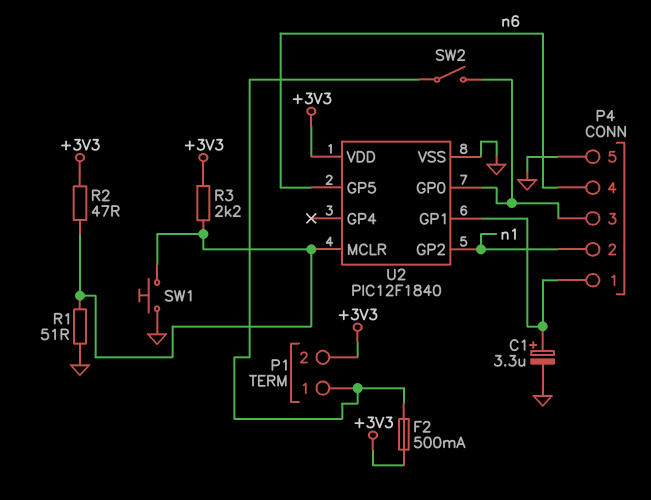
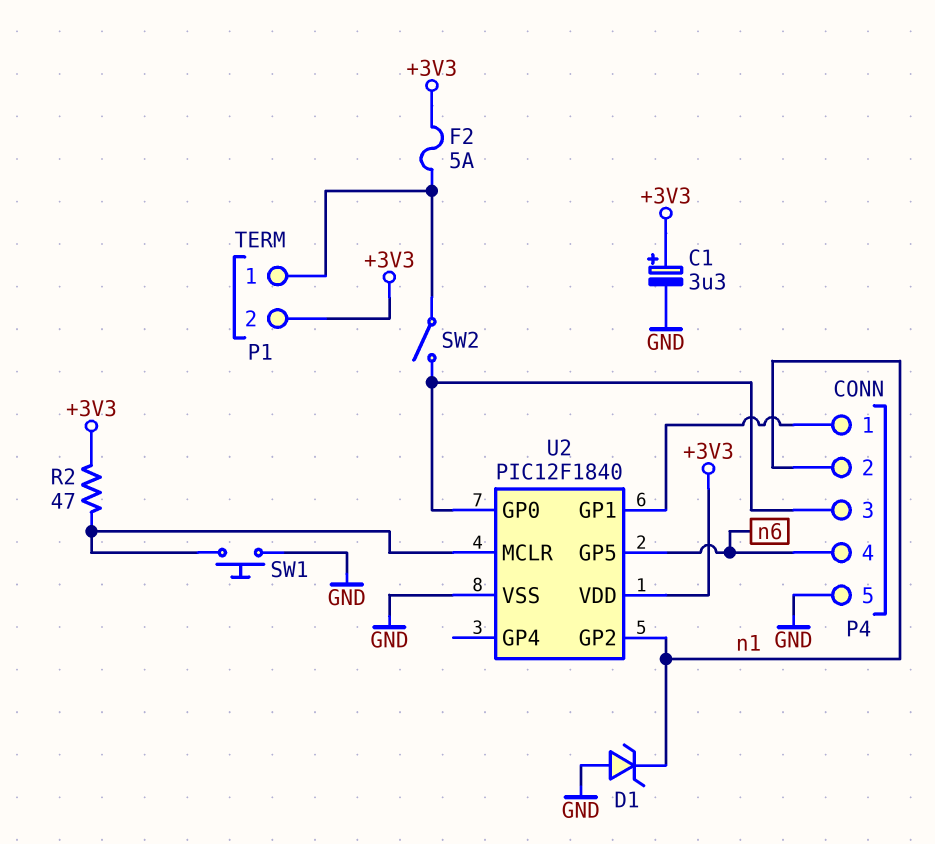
C1: 3.3uF (plus P4/1, minus GND) -> 3.3uF (plus +3V3, minus GND)
D1: none -> zener (A GND, K n1)
F2: 500mA (+3V3, P1/1) -> 5A (+3V3, P1/1)
R1: 51 (GND, U2/MCLR) -> none
R3: 2.2k (+3V3, U2/MCLR) -> none

